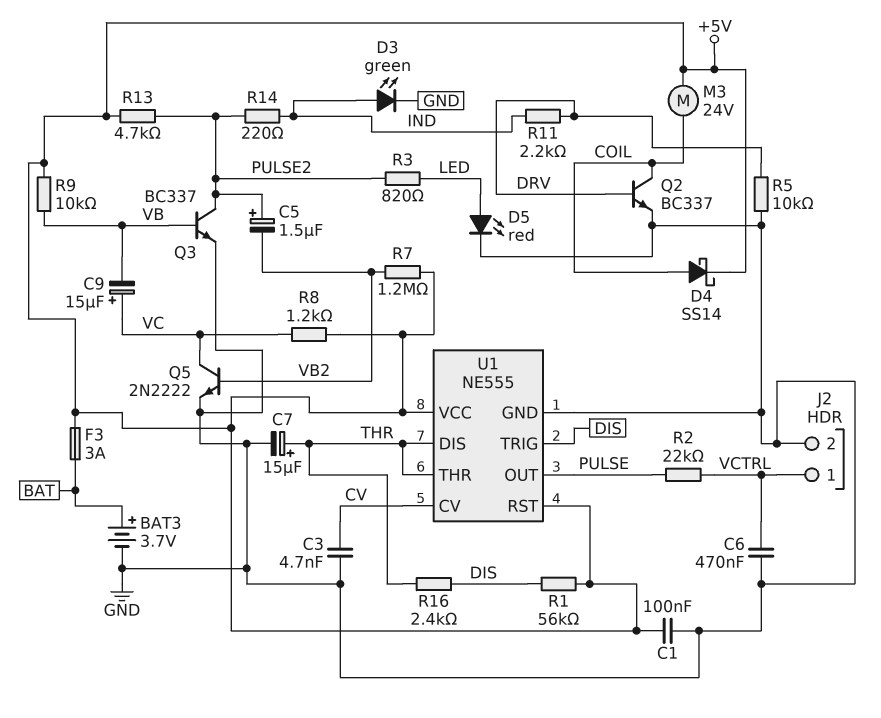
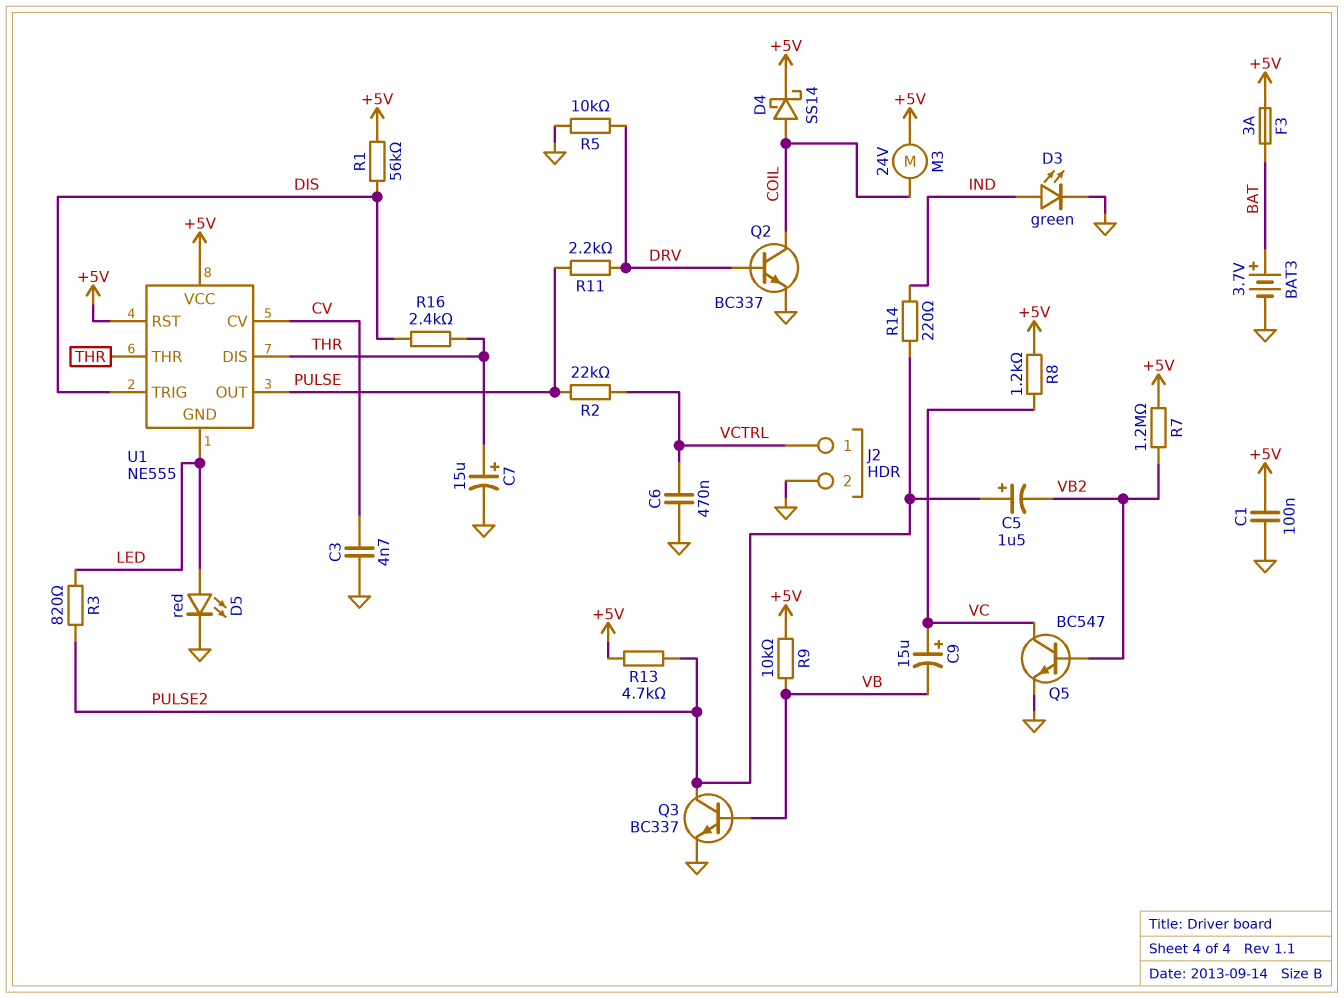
Q5: NPN 2N2222 (B VB2, C VC, E GND) -> NPN BC547 (B VB2, C VC, E GND)
R11: 2.2k (DRV, IND) -> 2.2k (DRV, PULSE)
U1 pin GND: GND -> LED

